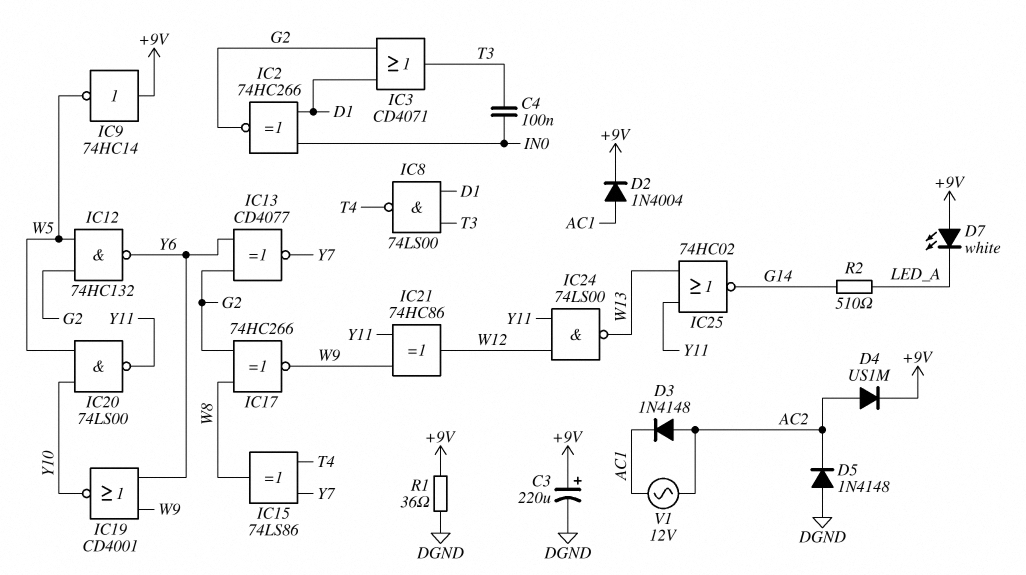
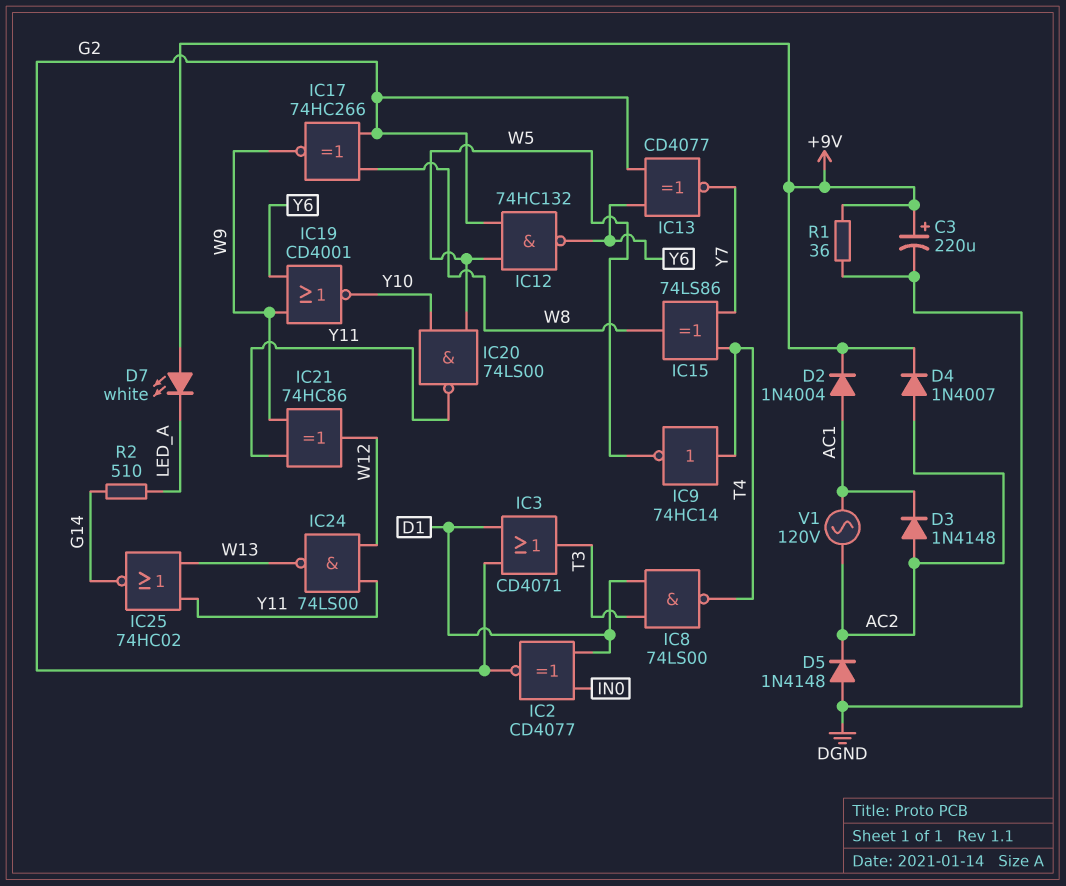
C4: 100nF (IN0, T3) -> none
D4: diode US1M (A AC2, K +9V) -> diode 1N4007 (A AC2, K +9V)
IC2: XNOR 74HC266 (in D1, in IN0, out G2) -> XNOR CD4077 (in D1, in IN0, out G2)
IC9: NOT 74HC14 (in +9V, out W5) -> NOT 74HC14 (in T4, out W5)
V1: AC 12V (AC1, AC2) -> AC 120V (AC1, AC2)

